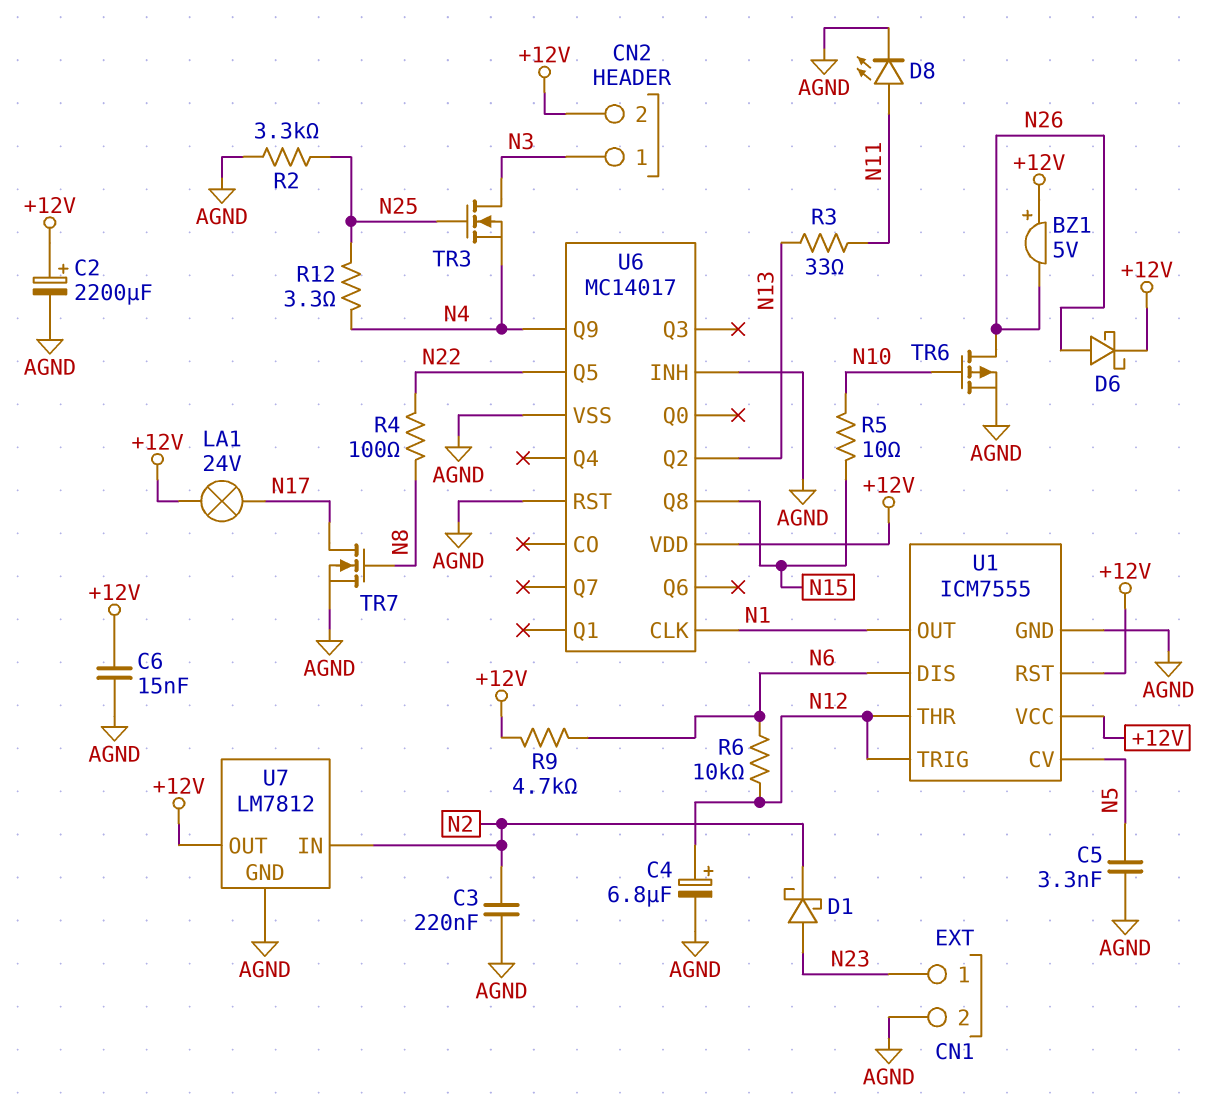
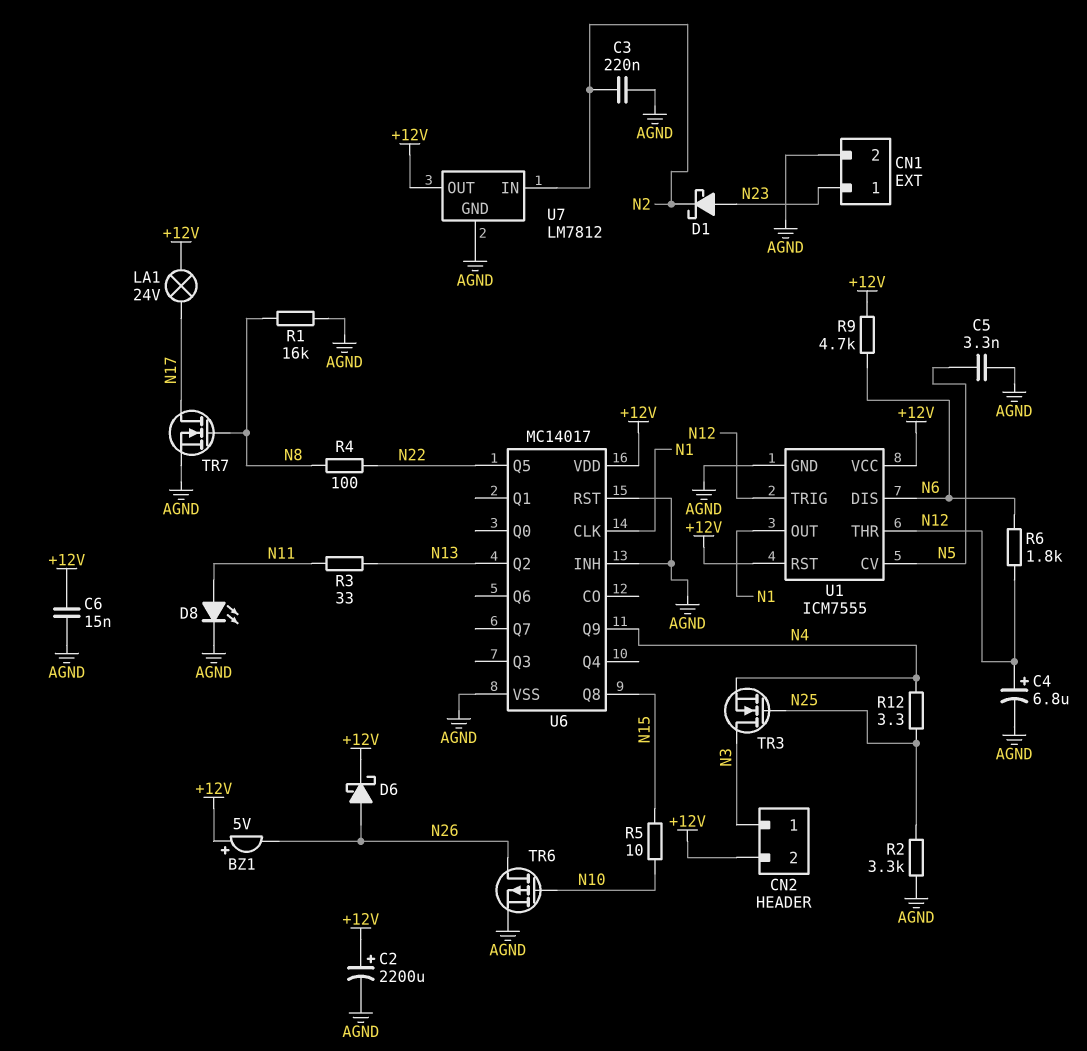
R1: none -> 16k (AGND, N8)
R6: 10k (N6, N12) -> 1.8k (N6, N12)

